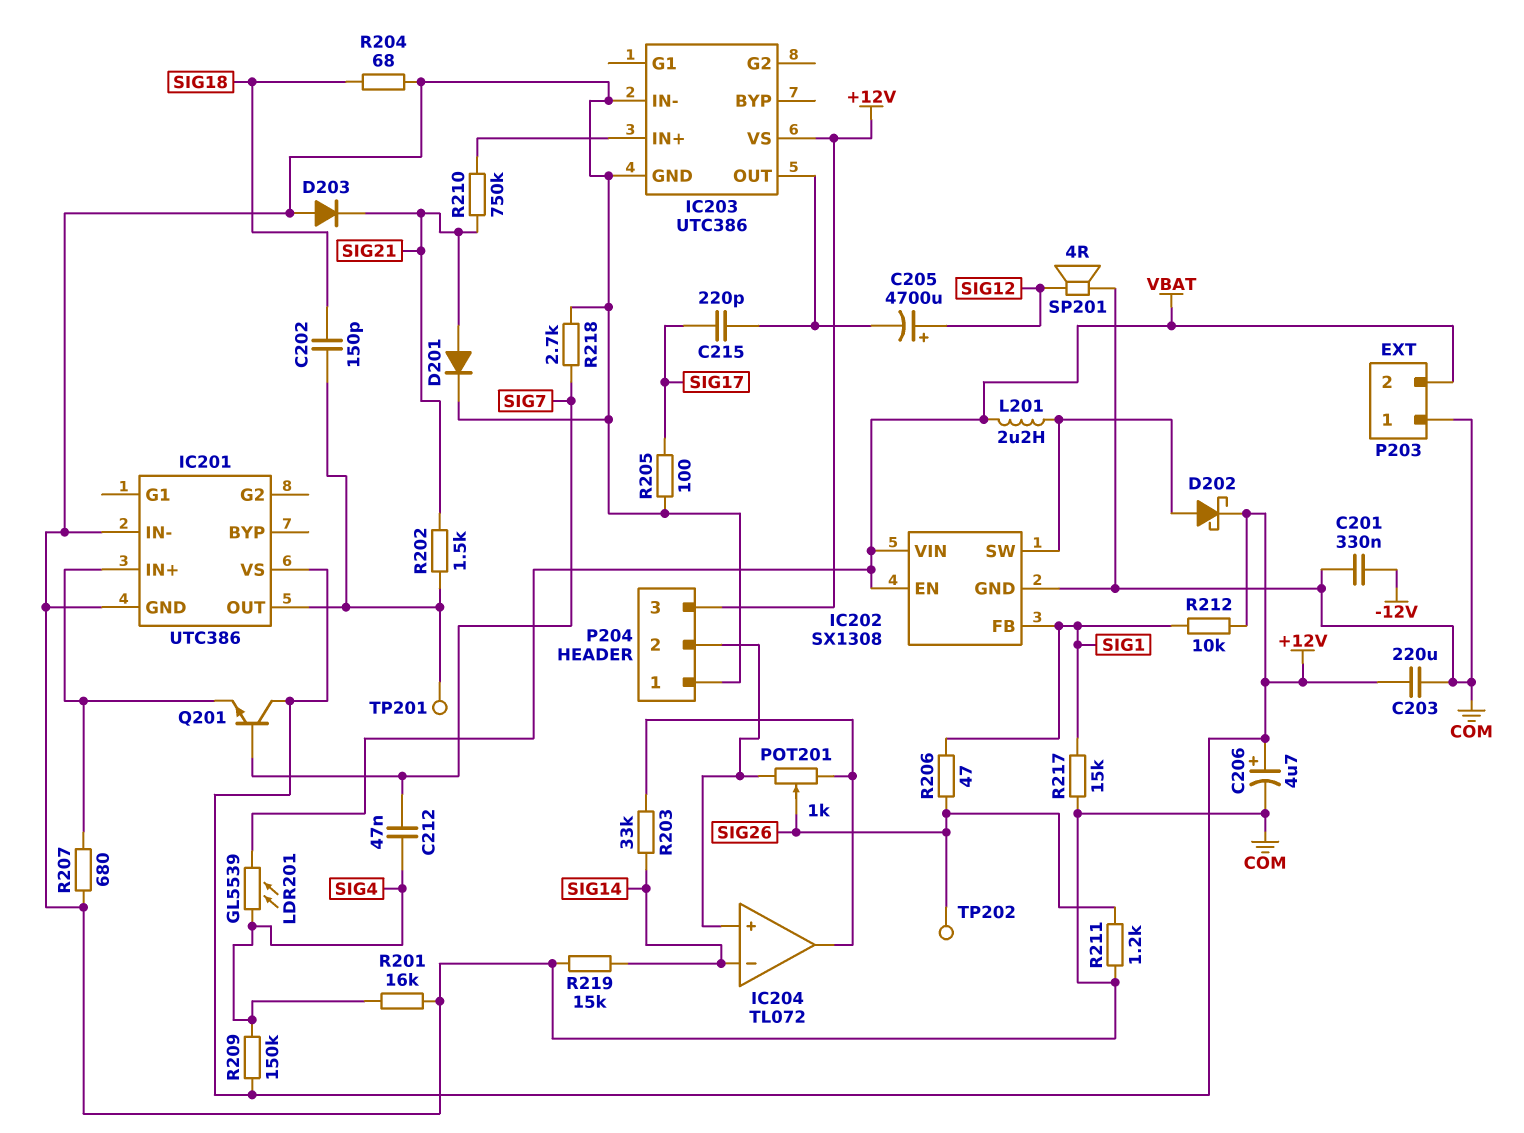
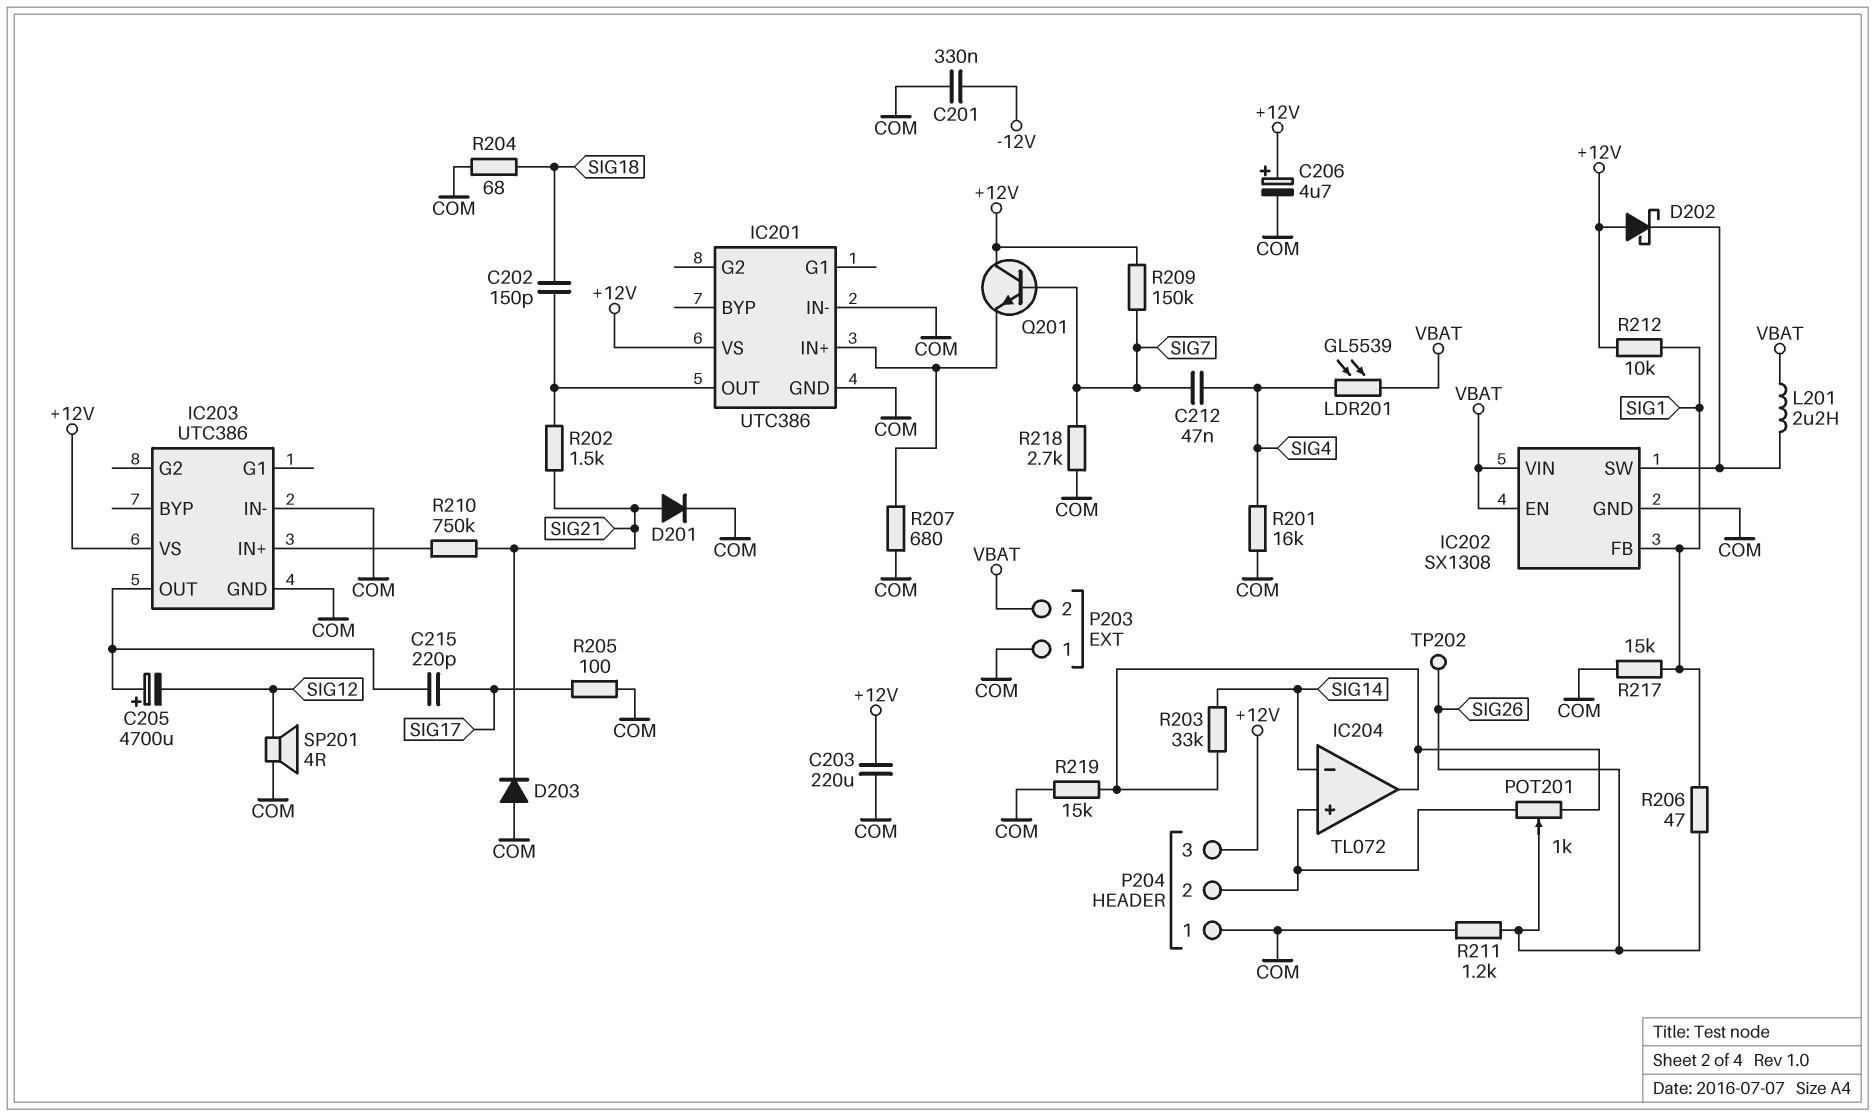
C205: 4700uF (plus SIG12, minus IC203/OUT) -> 4700uF (plus IC203/OUT, minus SIG12)
D202: schottky (A IC202/SW, K +12V) -> schottky (A +12V, K IC202/SW)
R209: 150k (+12V, SIG4) -> 150k (+12V, SIG7)
R219: 15k (COM, SIG14) -> 15k (COM, IC204/out)
TP201: test point (IC201/OUT) -> none

